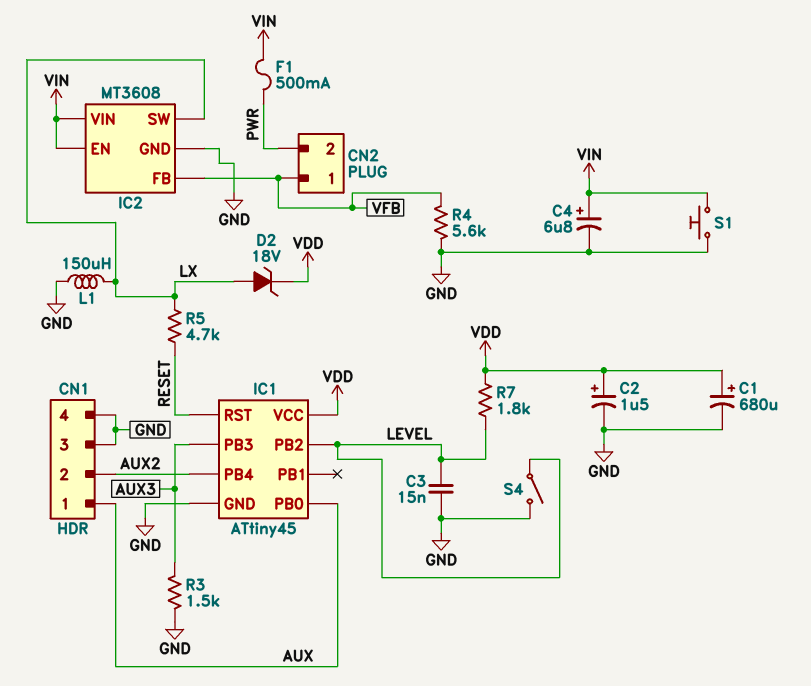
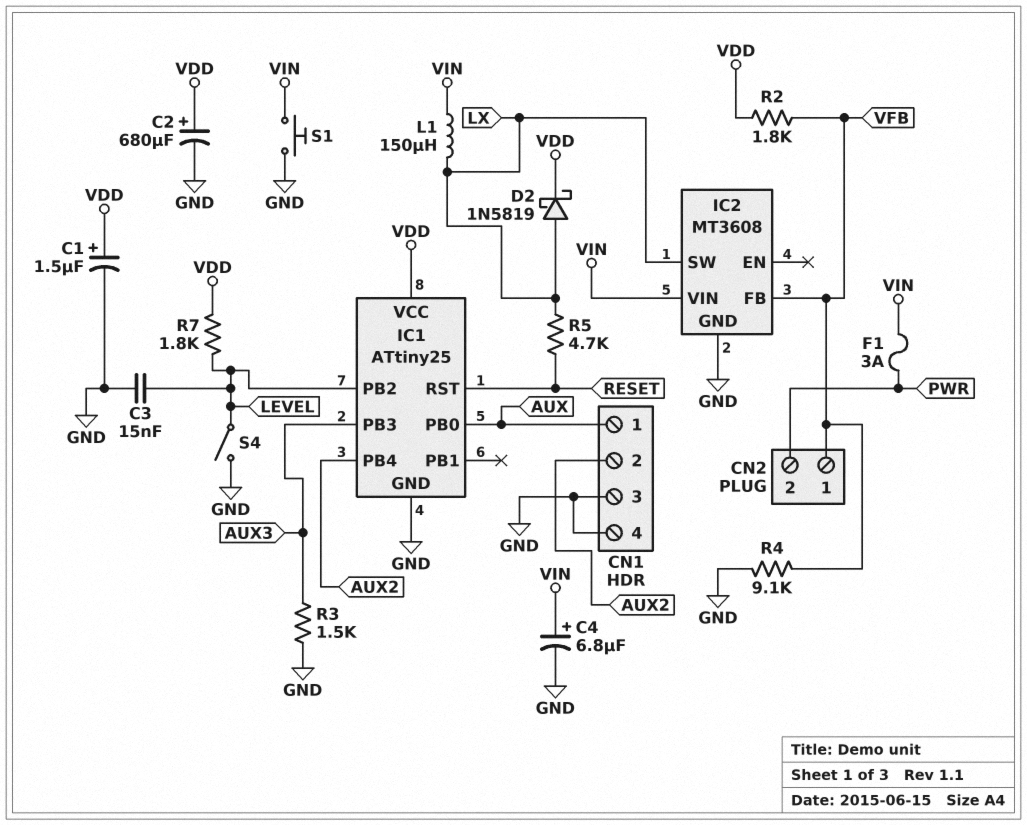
C1: 680uF (plus VDD, minus GND) -> 1.5uF (plus VDD, minus GND)
C2: 1.5uF (plus VDD, minus GND) -> 680uF (plus VDD, minus GND)
D2: zener 18V (A LX, K VDD) -> schottky 1N5819 (A LX, K VDD)
F1: 500mA (PWR, VIN) -> 3A (PWR, VIN)
IC1: ATtiny45 -> ATtiny25
IC2 pin EN: VIN -> none
L1: 150uH (GND, LX) -> 150uH (LX, VIN)
R2: none -> 1.8k (VDD, VFB)
R4: 5.6k (GND, VFB) -> 9.1k (GND, VFB)

